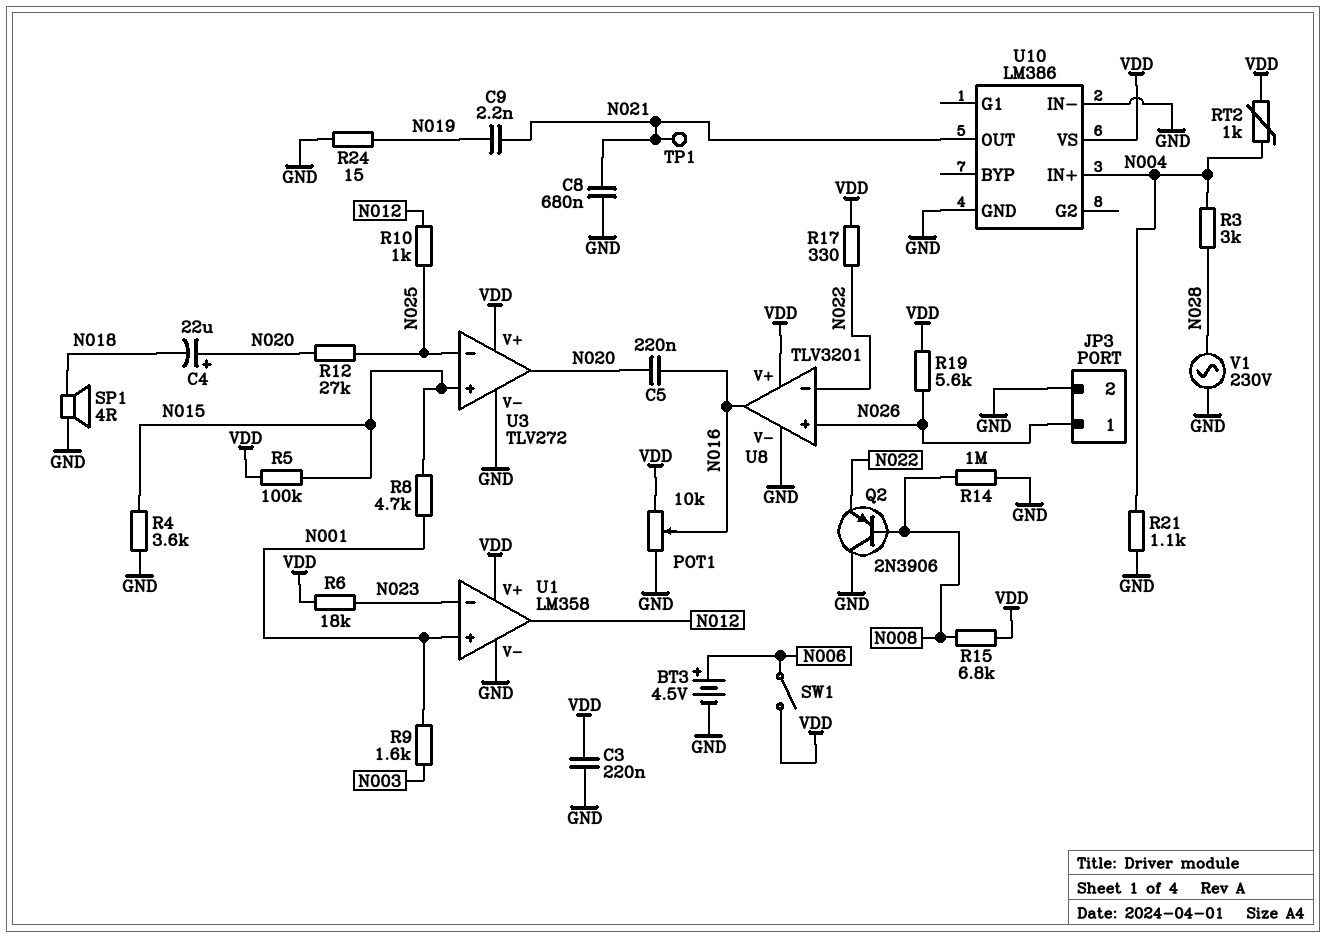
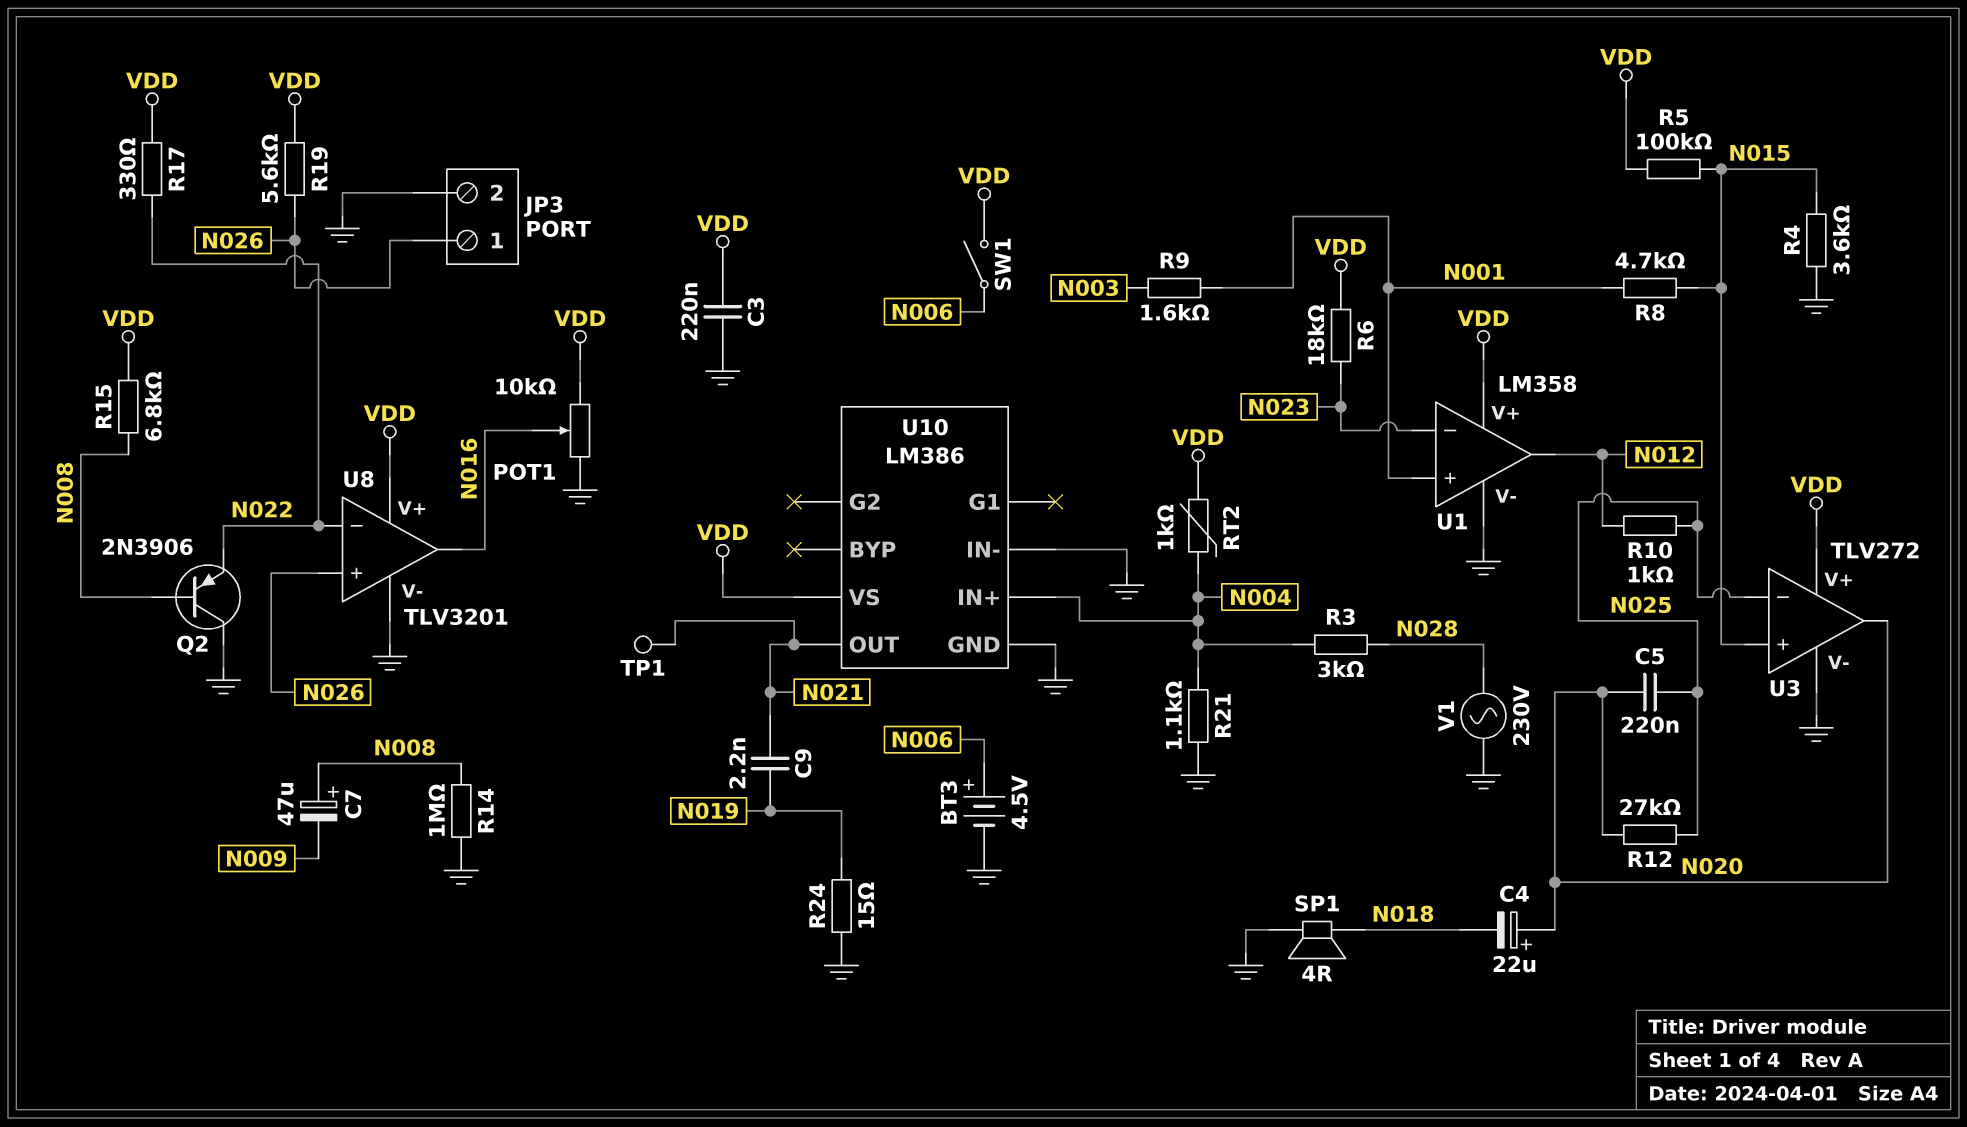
C5: 220nF (N016, N020) -> 220nF (N020, N025)
C7: none -> 47uF (plus N008, minus N009)
C8: 680nF (GND, N021) -> none

